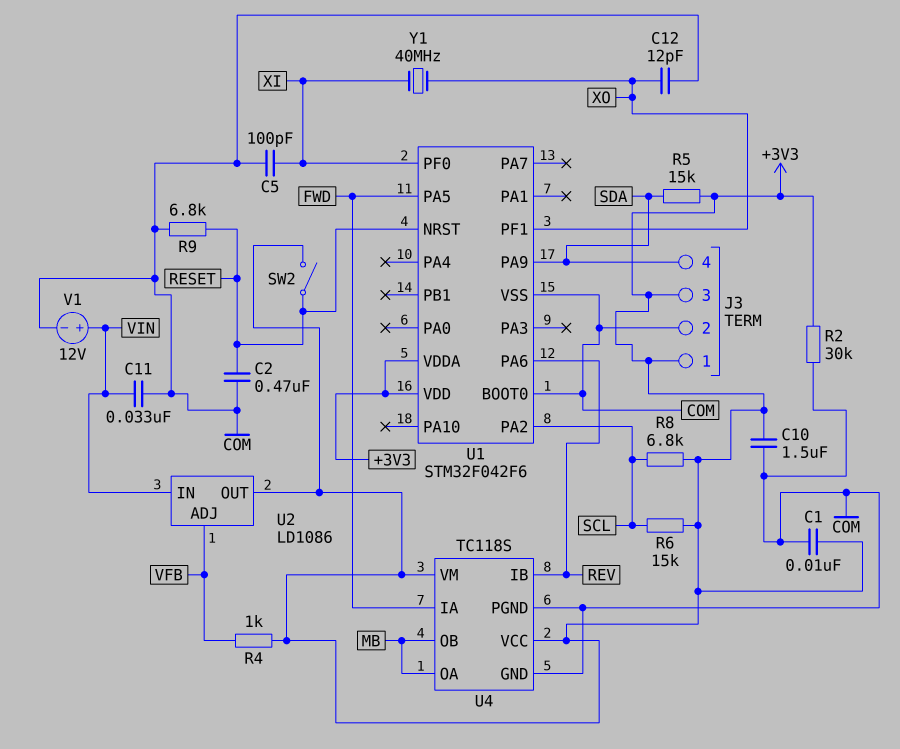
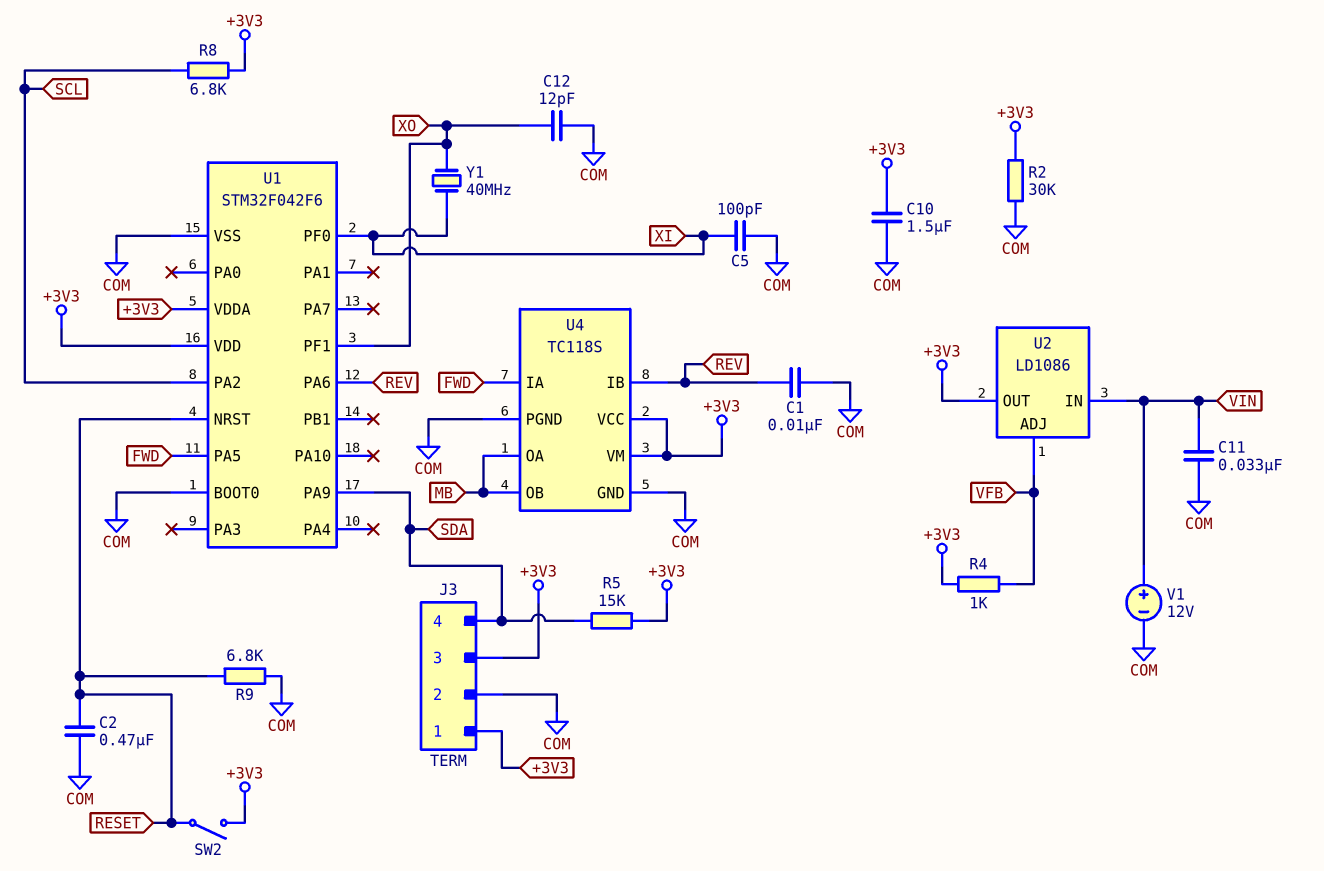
C1: 10nF (+3V3, COM) -> 10nF (COM, REV)
R6: 15k (+3V3, SCL) -> none

